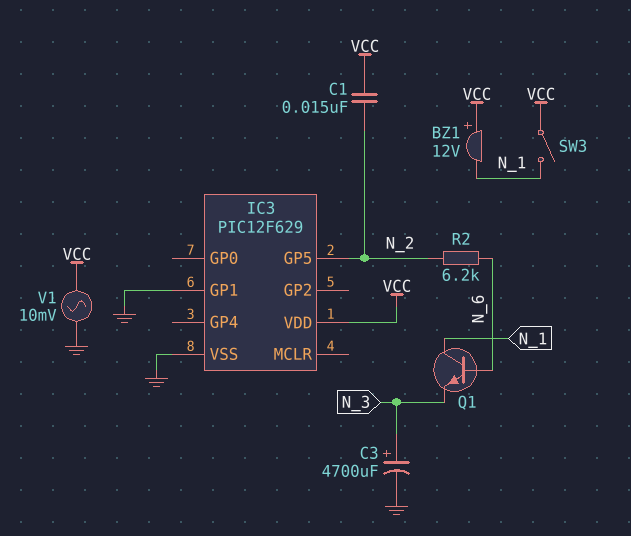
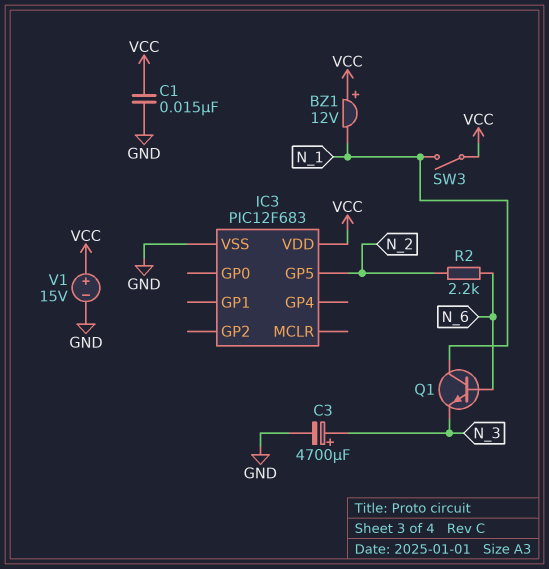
C1: 15nF (N_2, VCC) -> 15nF (GND, VCC)
IC3: PIC12F629 -> PIC12F683
IC3 pin GP1: GND -> none
R2: 6.2k (N_2, N_6) -> 2.2k (N_2, N_6)
V1: AC 10mV (GND, VCC) -> 15V (plus VCC, minus GND)

